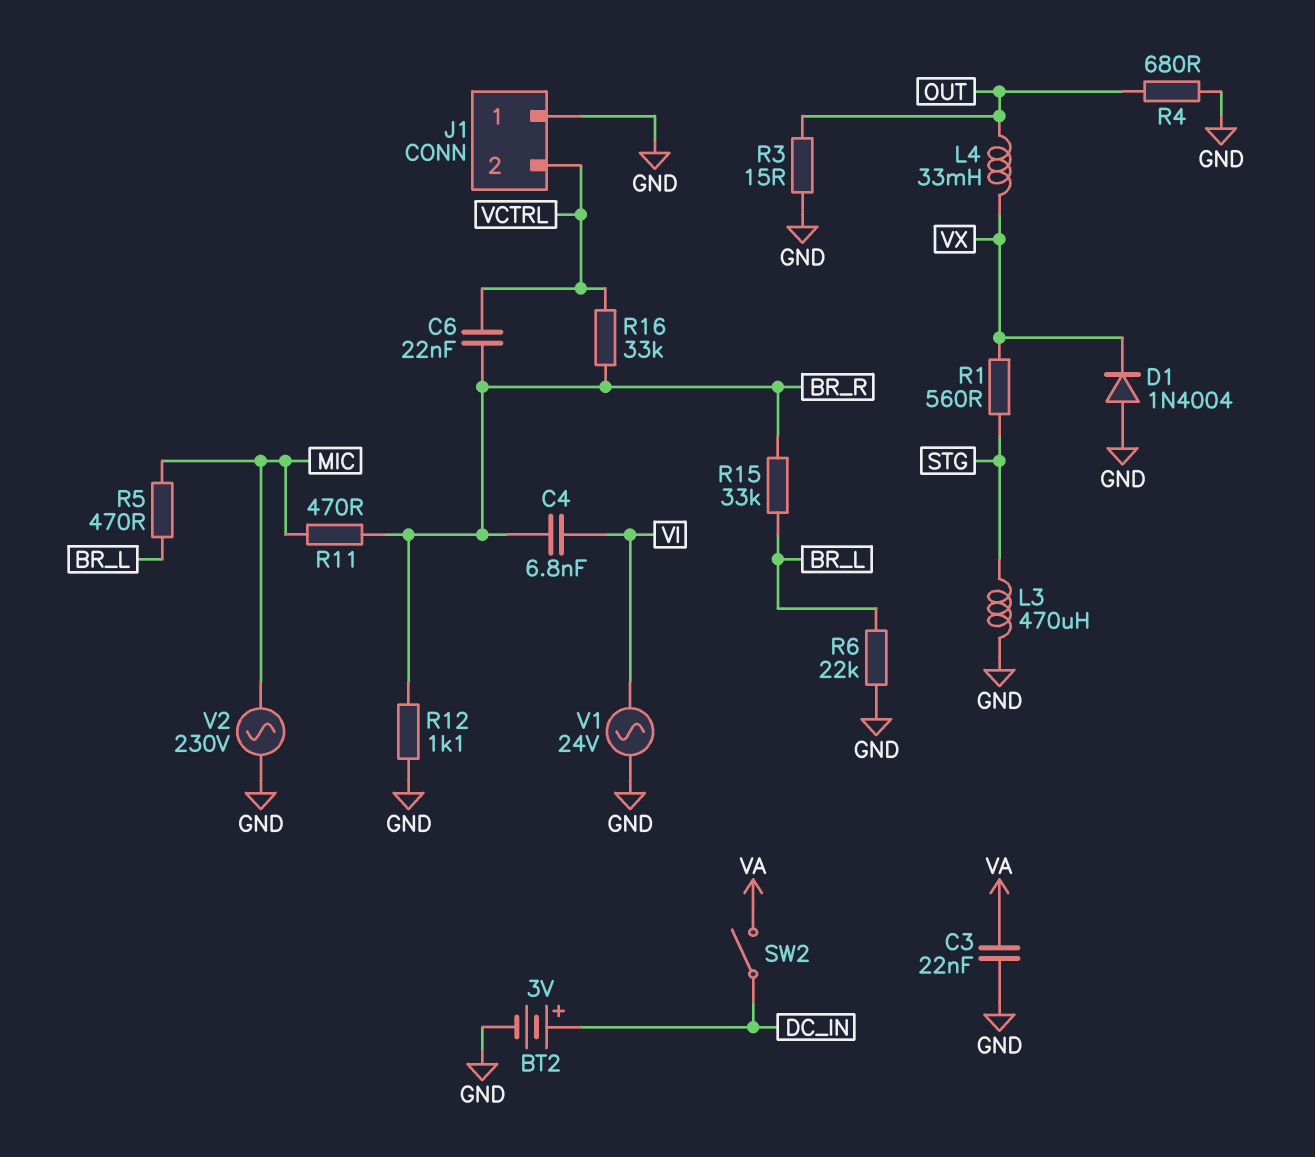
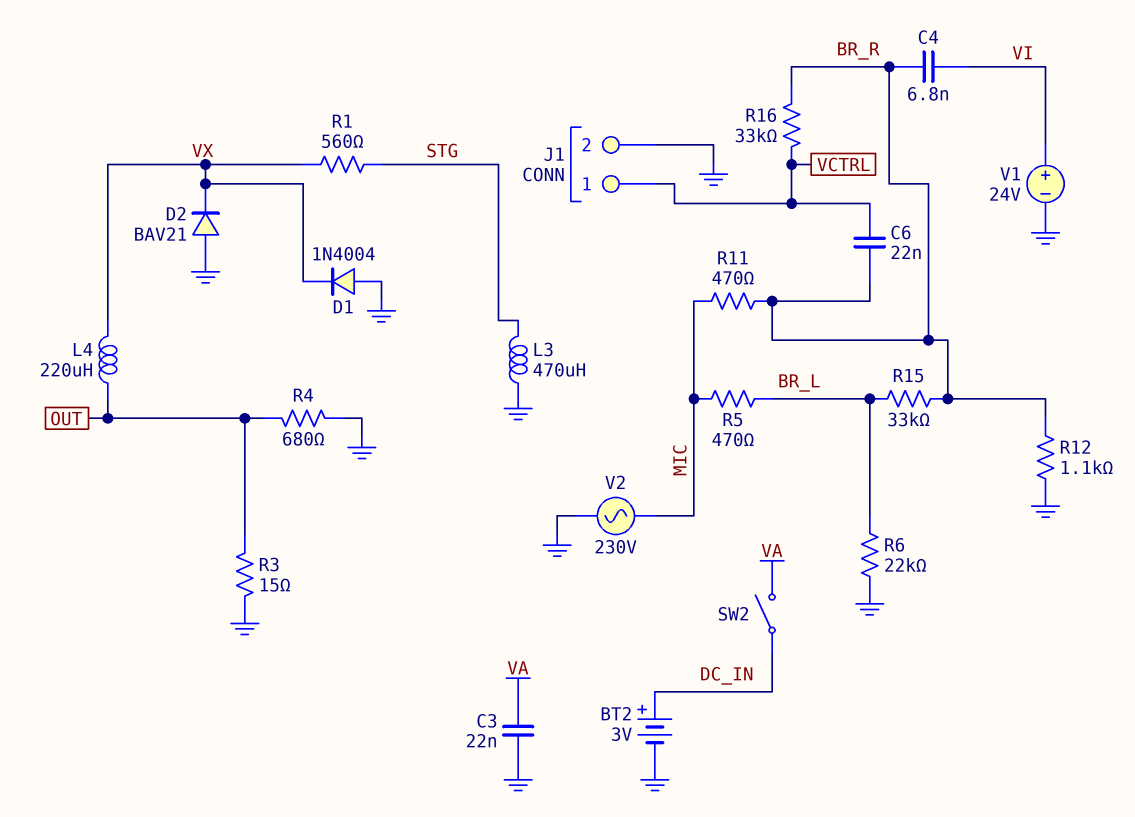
D2: none -> diode BAV21 (A GND, K VX)
J1 pin 1: GND -> VCTRL
J1 pin 2: VCTRL -> GND
L4: 33mH (OUT, VX) -> 220uH (OUT, VX)
V1: AC 24V (GND, VI) -> 24V (plus VI, minus GND)

